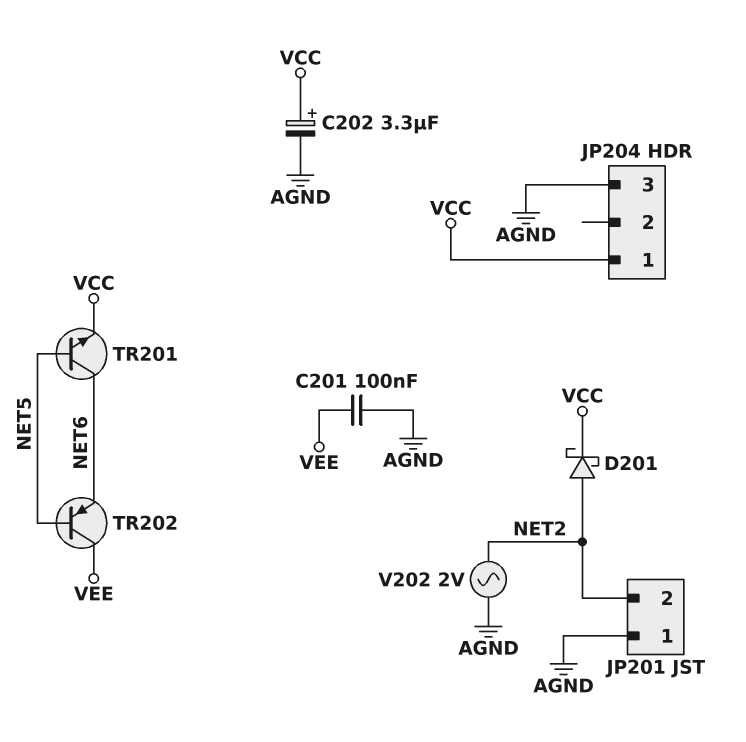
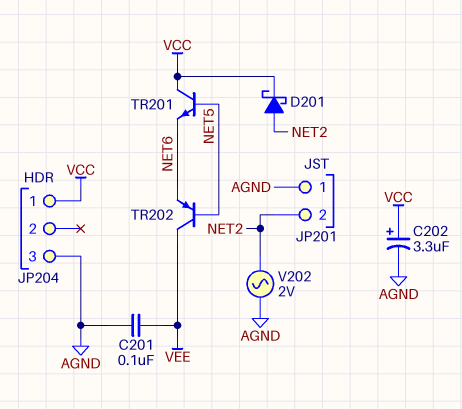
TR201: NPN (B NET5, C NET6, E VCC) -> NPN (B NET5, C VCC, E NET6)

